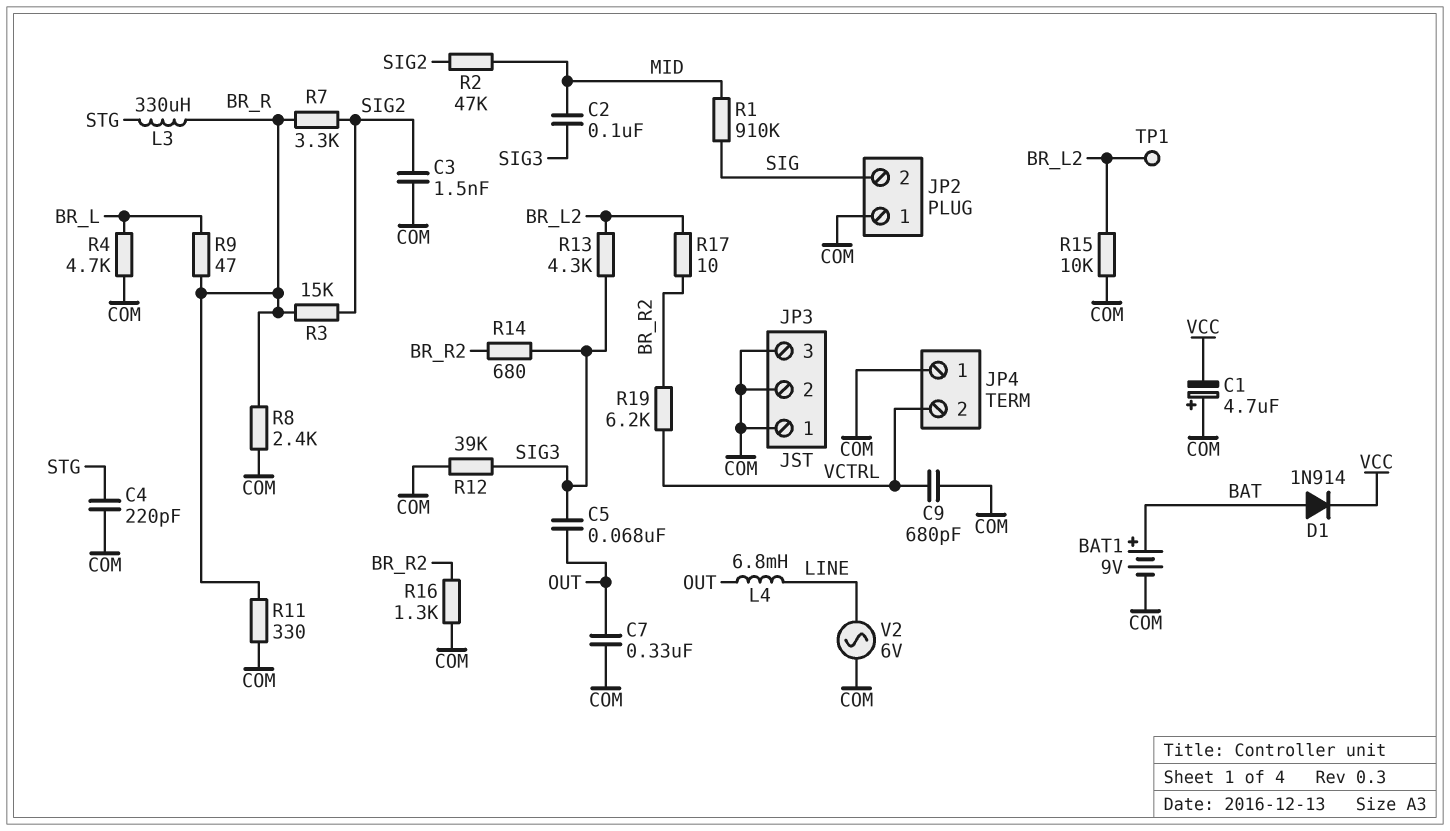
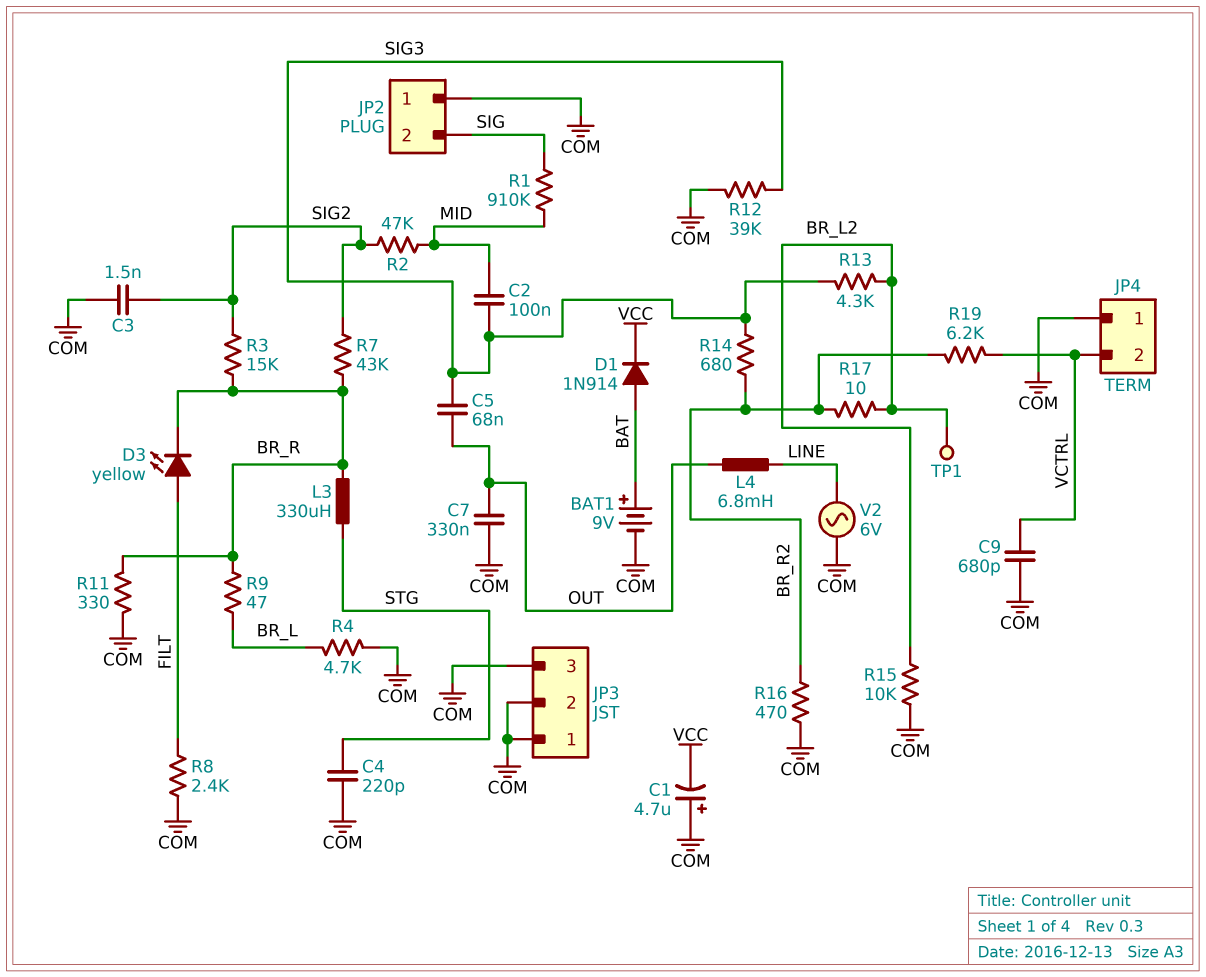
D3: none -> LED yellow (A FILT, K BR_R)
R7: 3.3k (BR_R, SIG2) -> 43k (BR_R, SIG2)
R8: 2.4k (BR_R, COM) -> 2.4k (COM, FILT)
R16: 1.3k (BR_R2, COM) -> 470 (BR_R2, COM)

